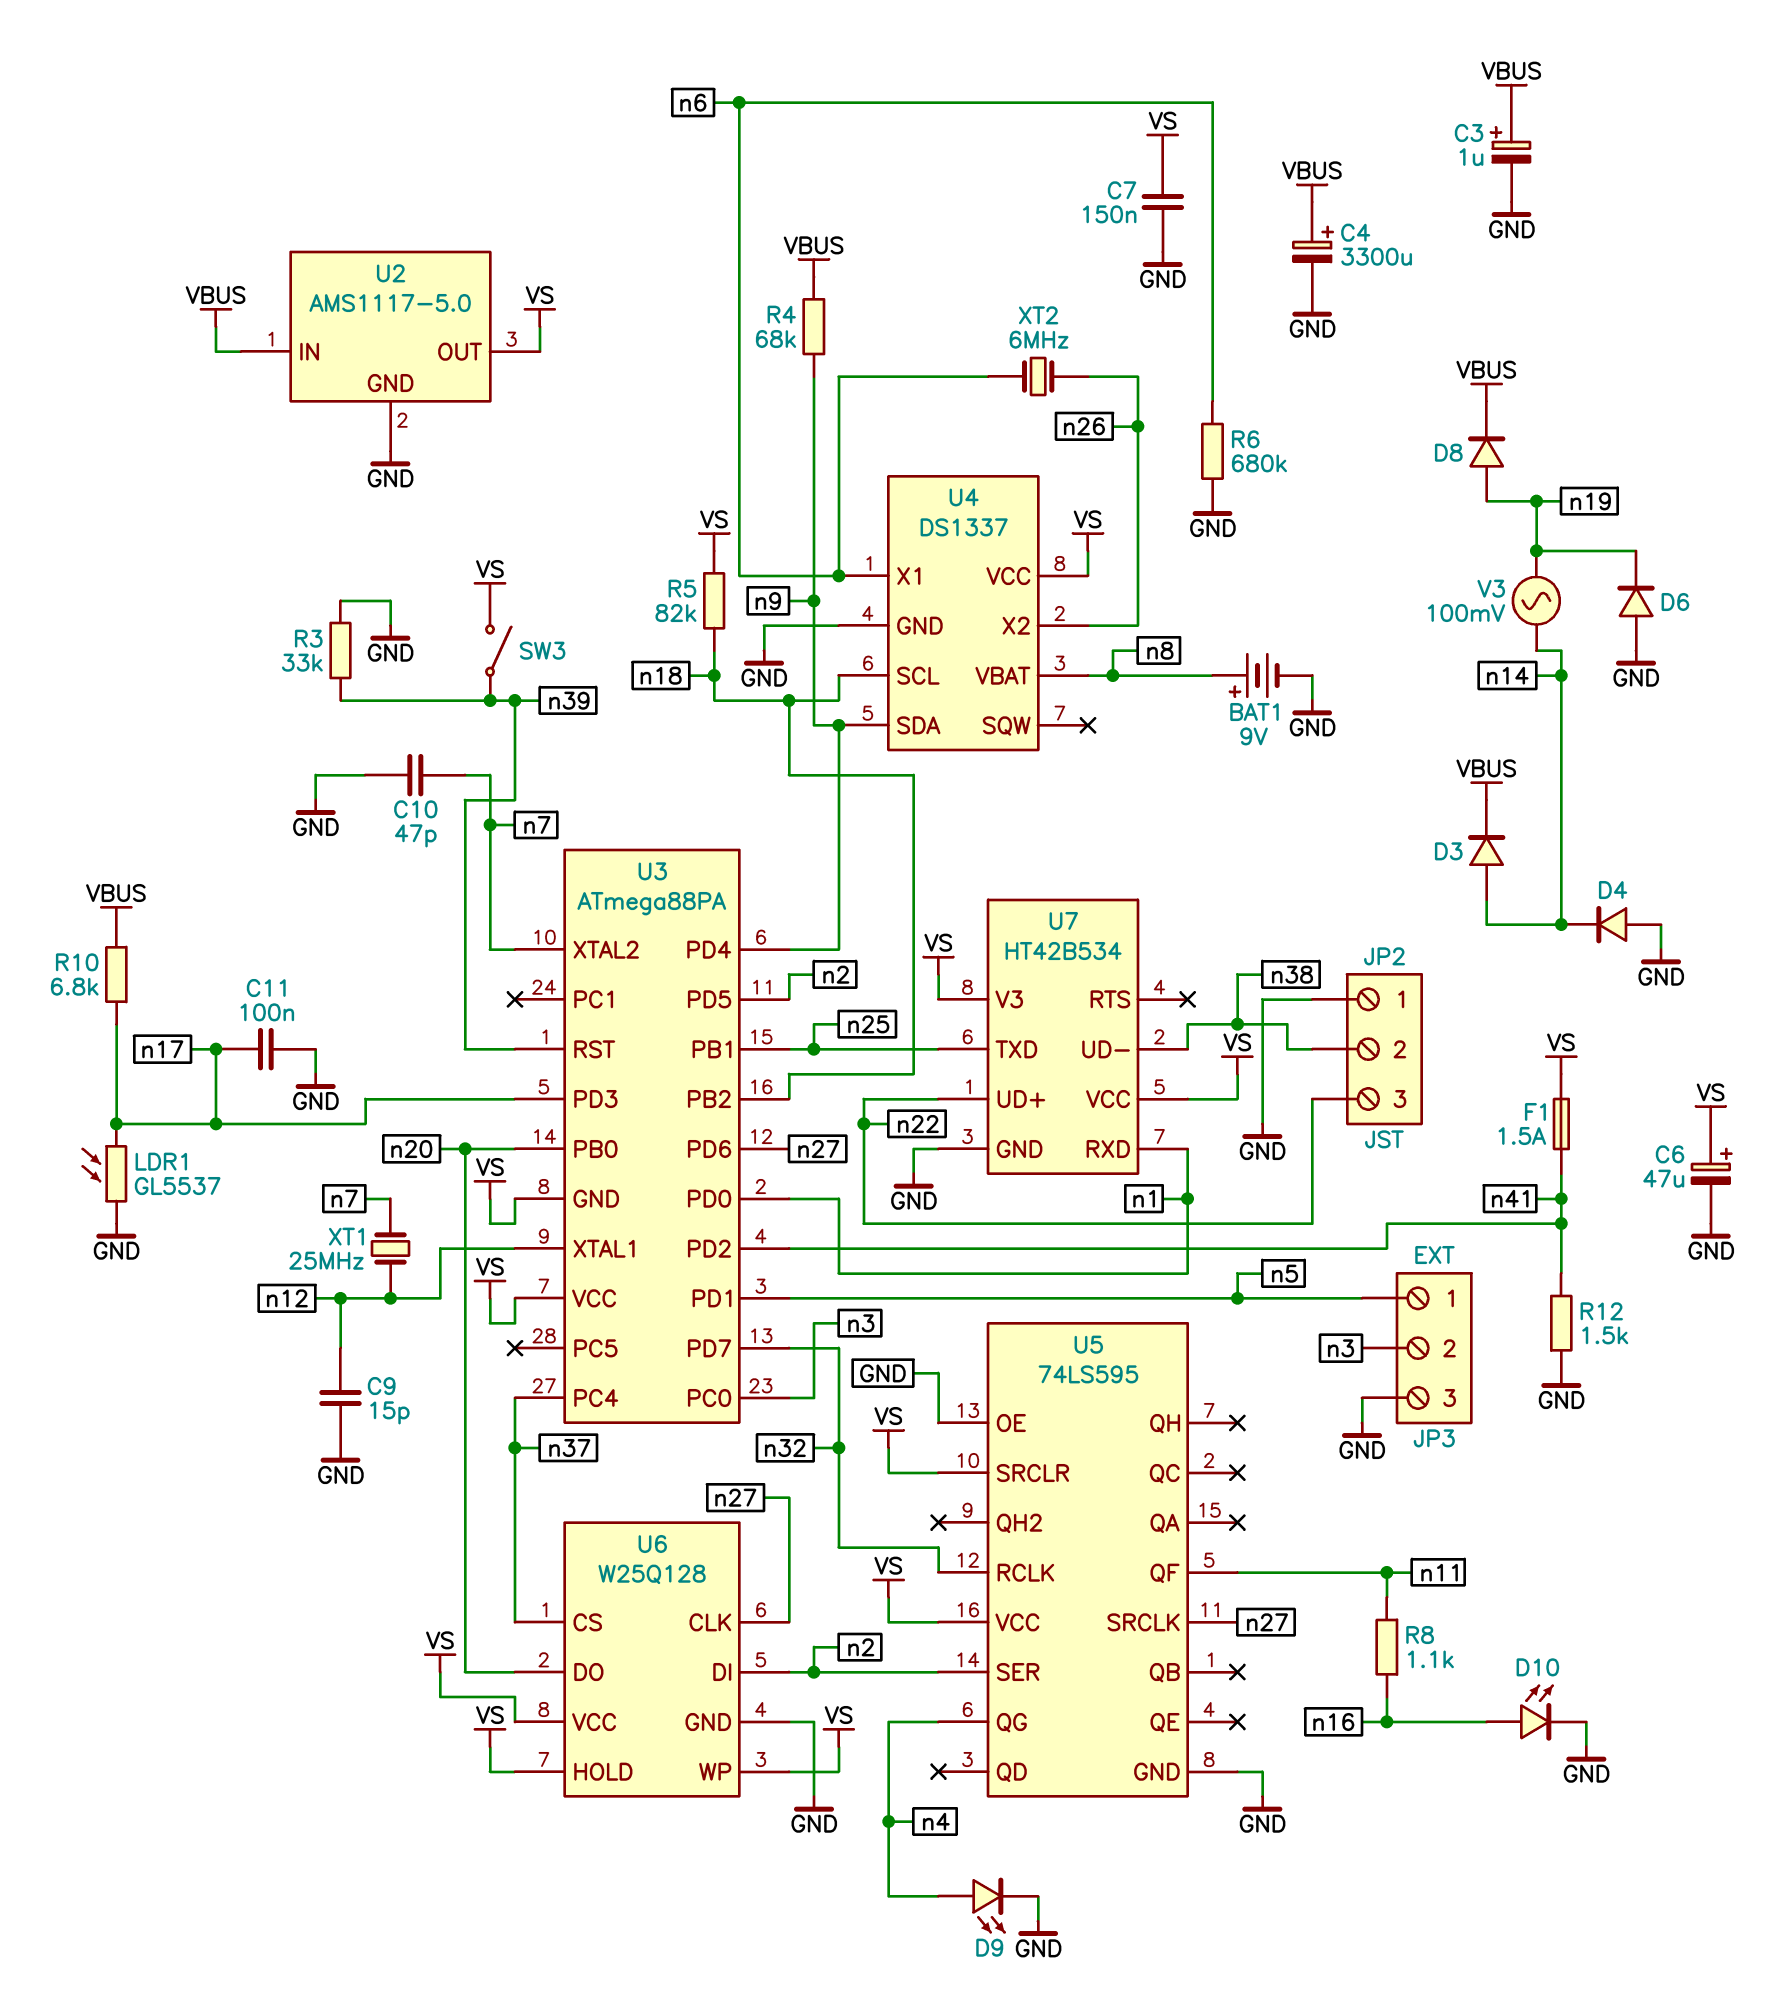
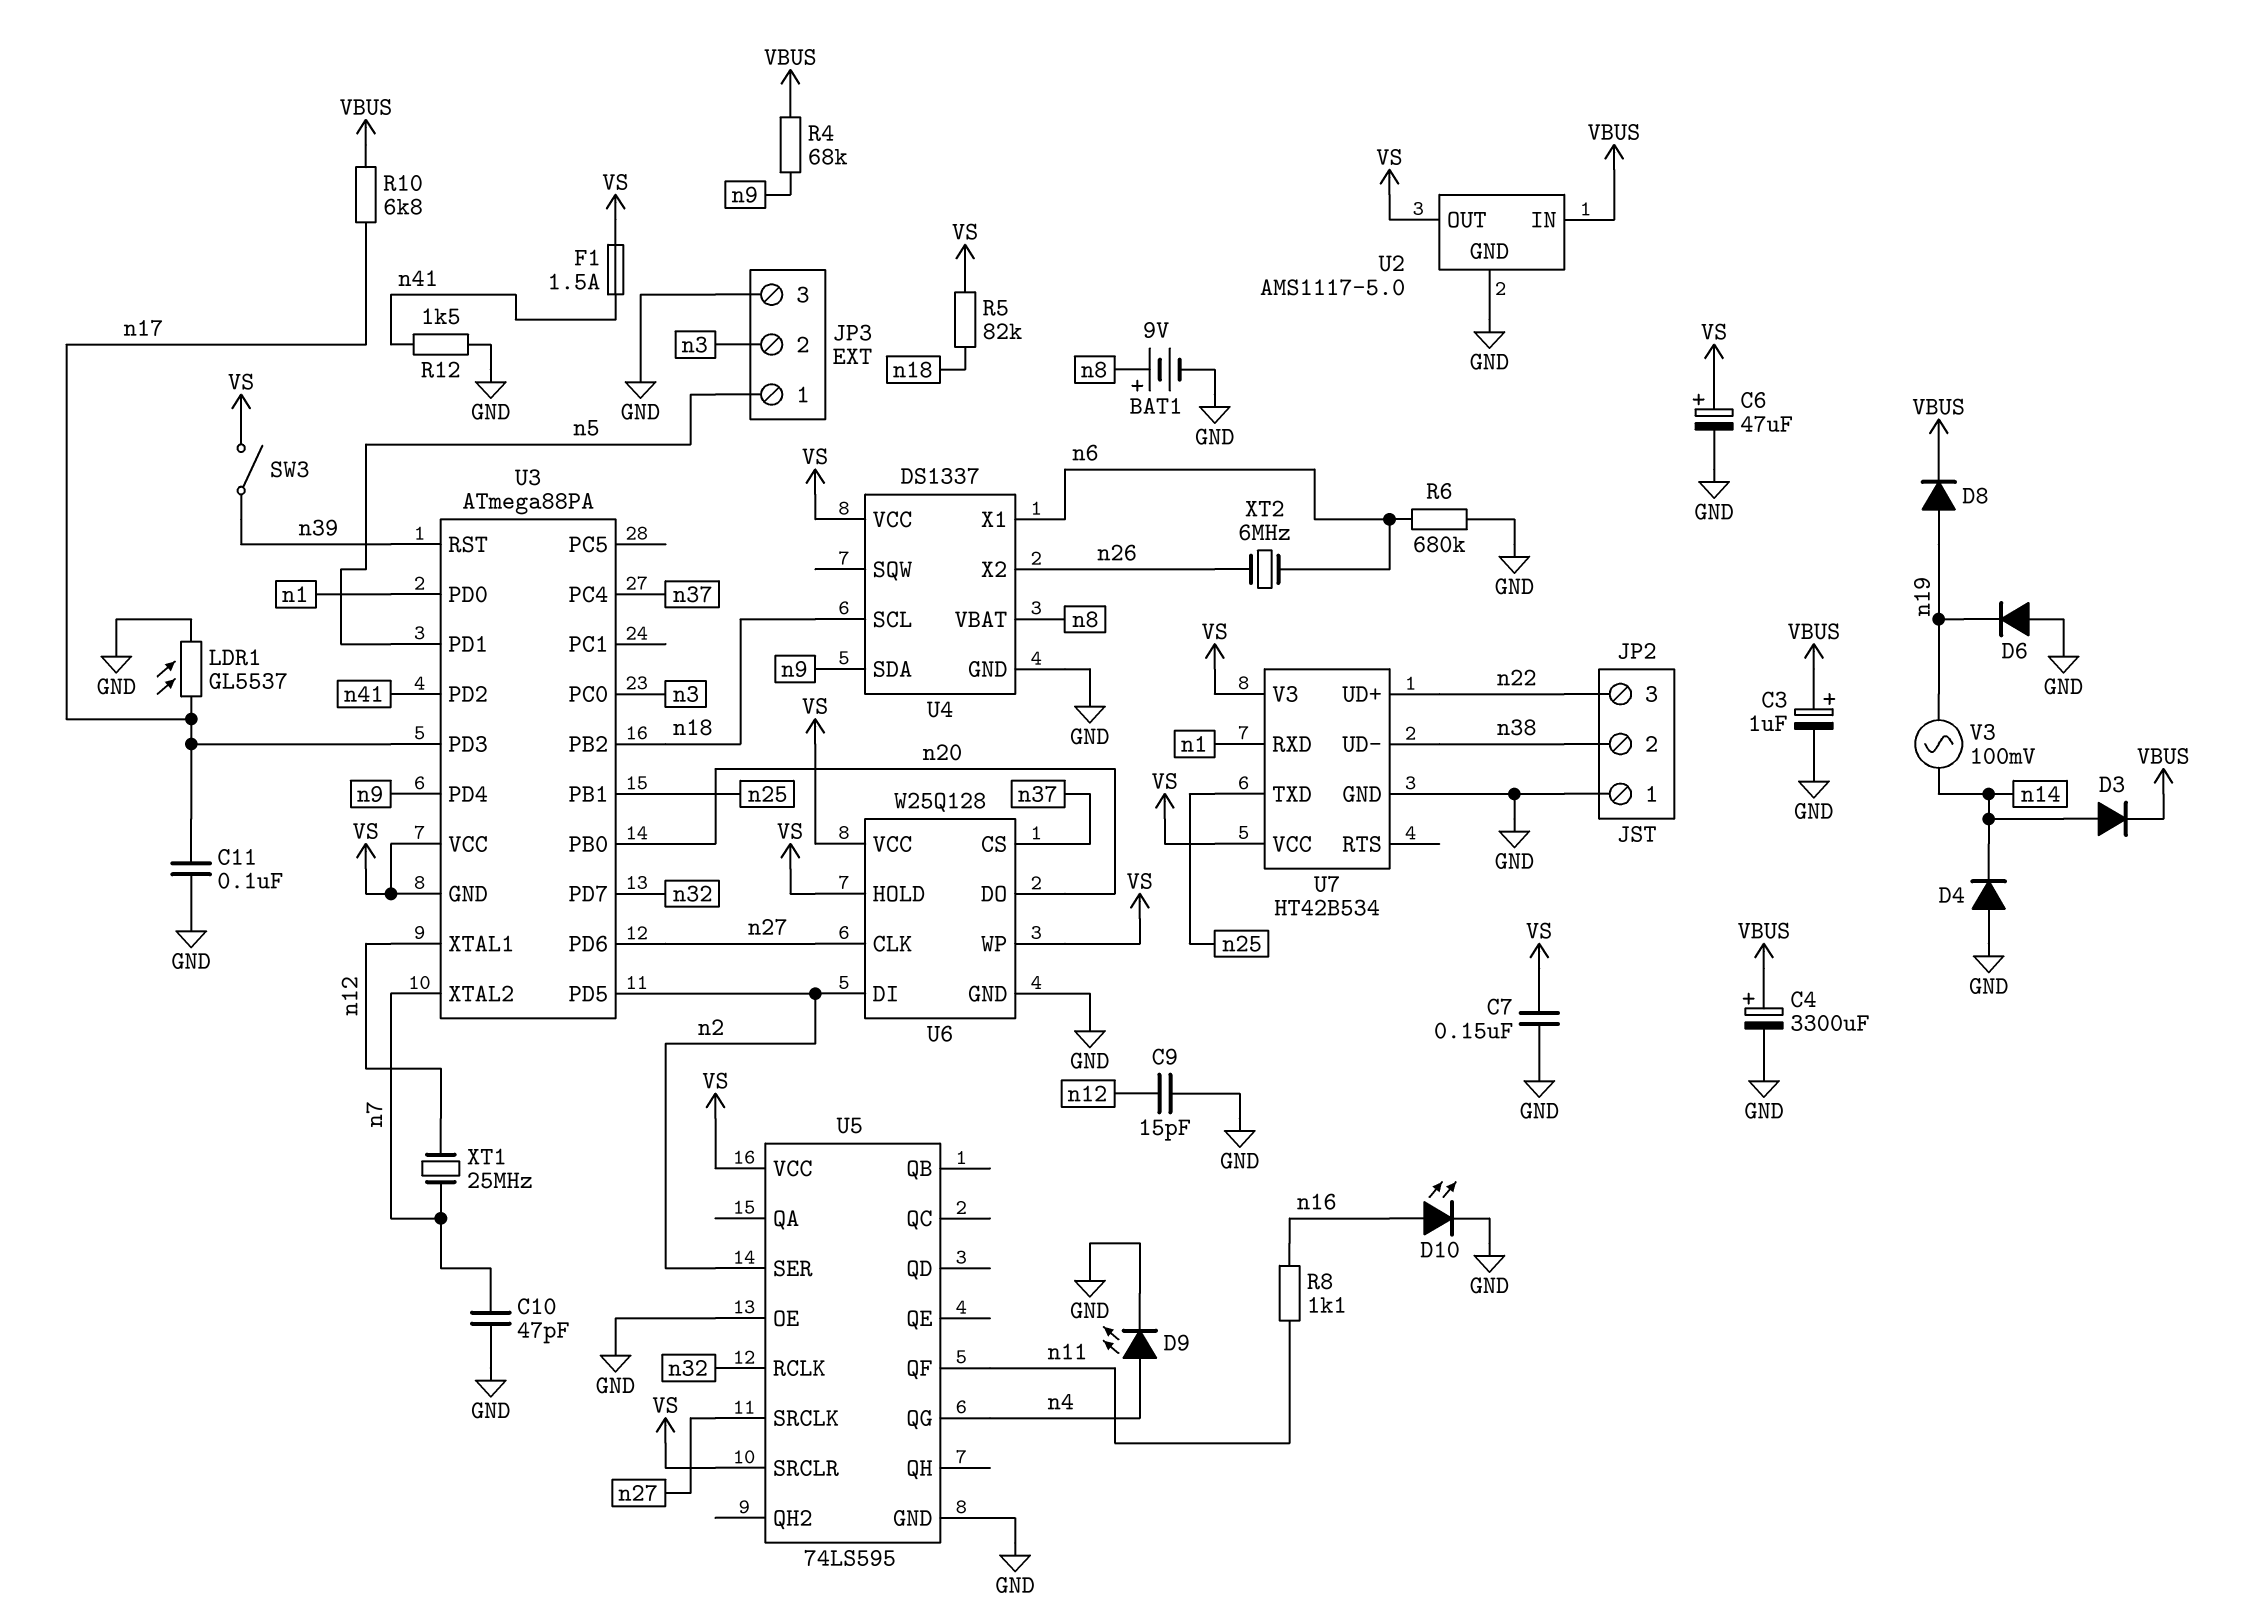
R3: 33k (GND, n39) -> none

